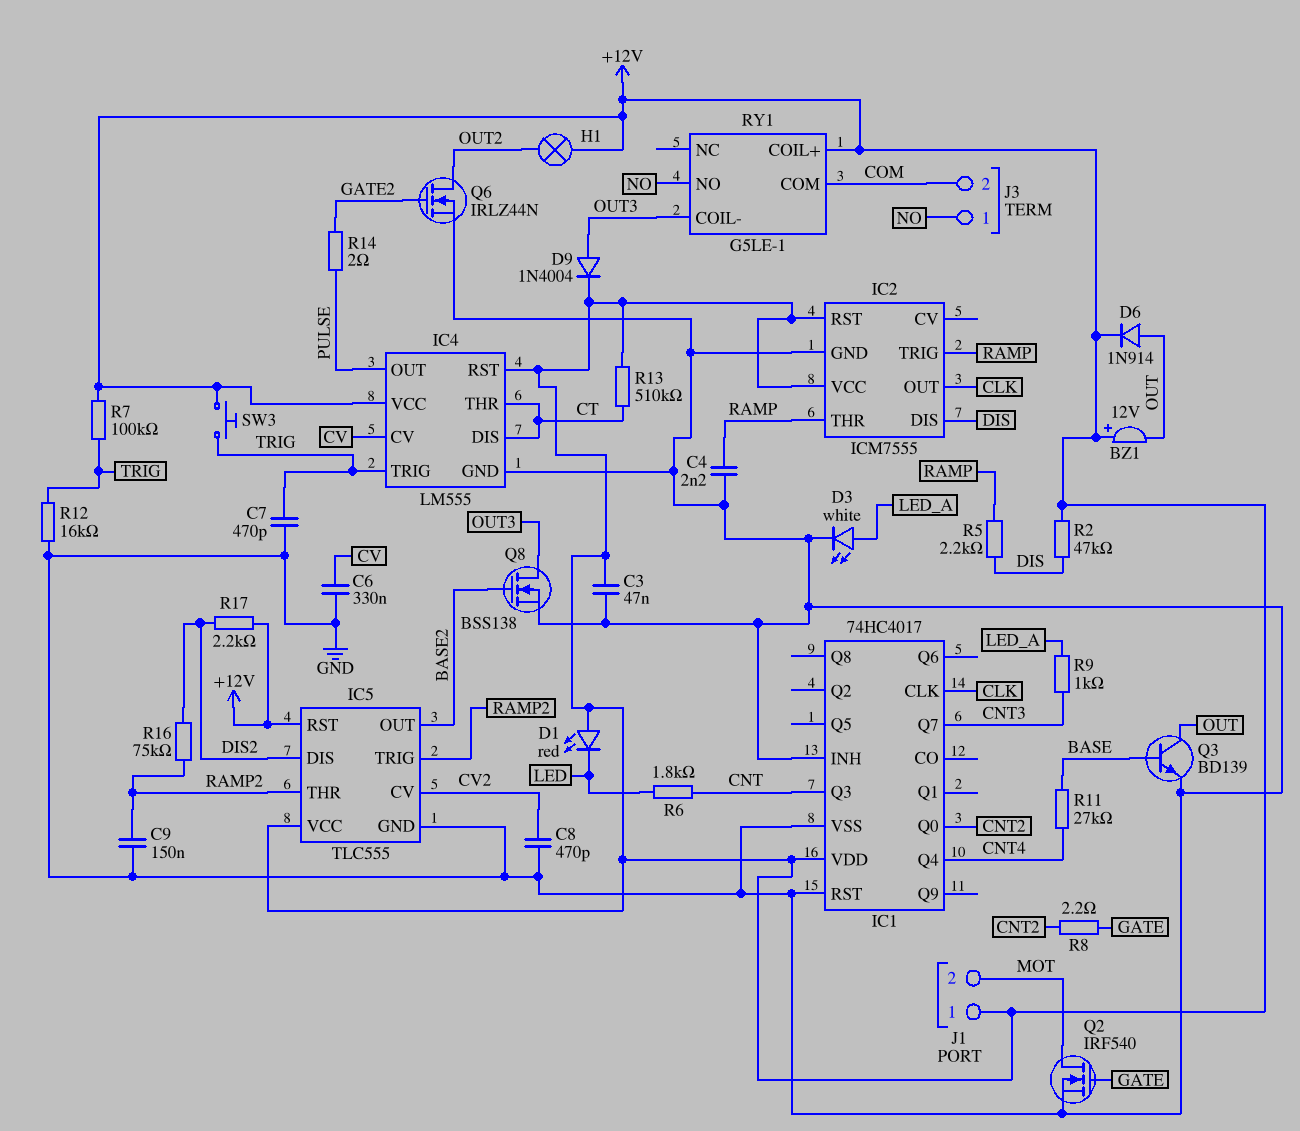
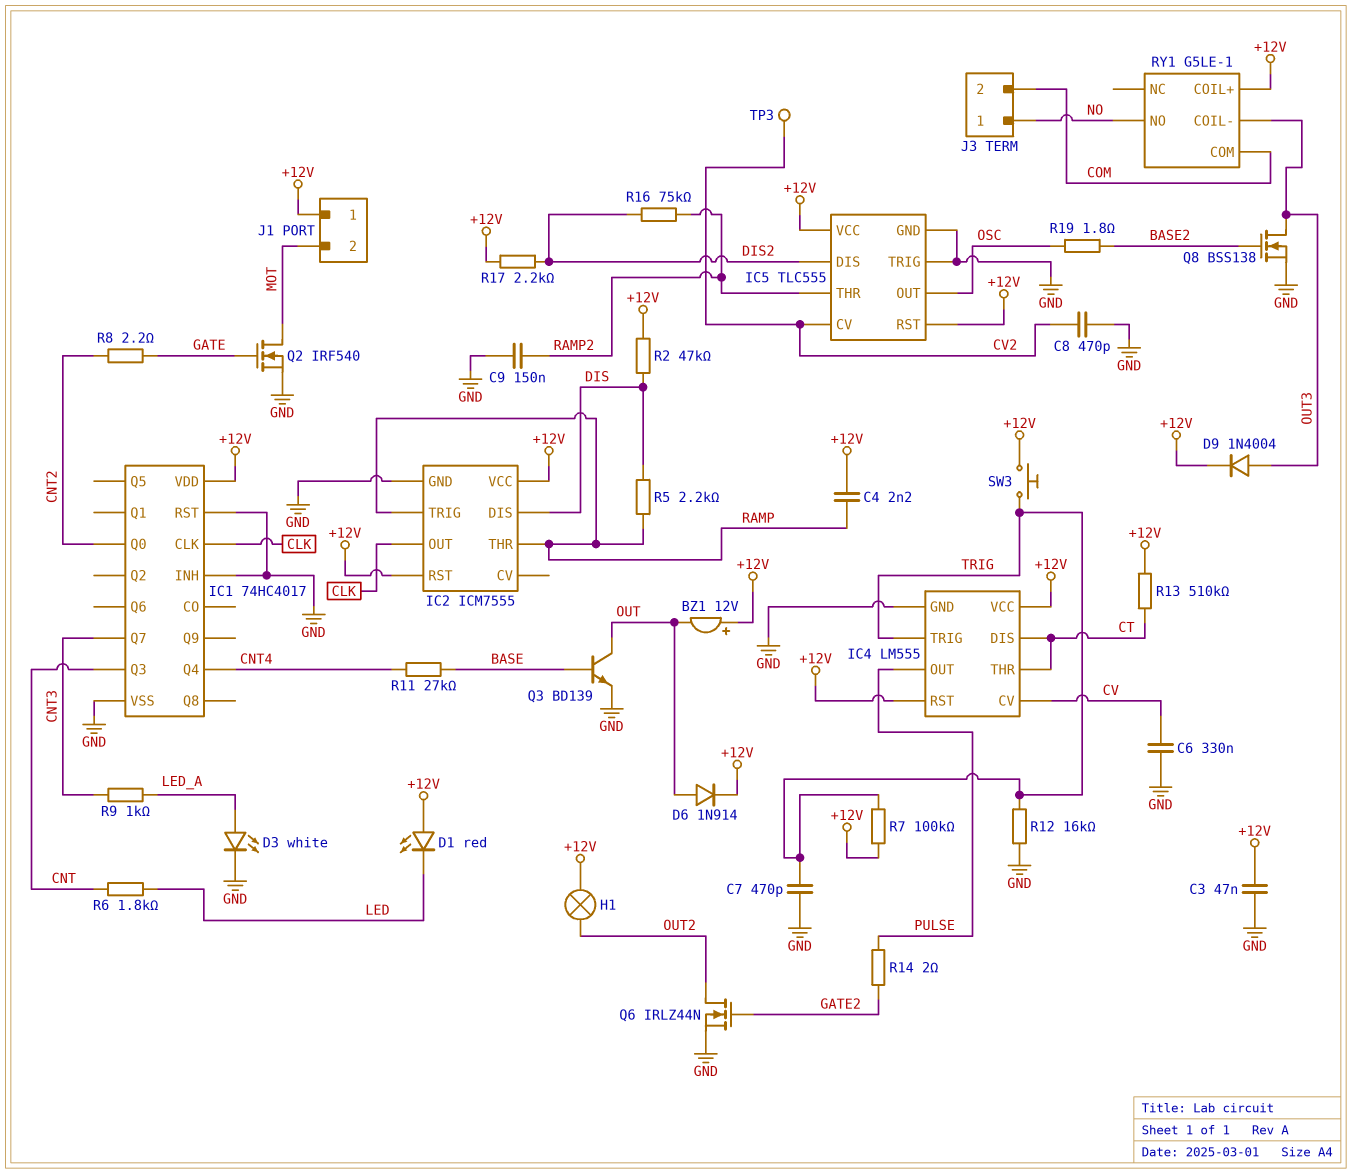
C4: 2.2nF (GND, RAMP) -> 2.2nF (+12V, RAMP)
IC5 pin OUT: BASE2 -> OSC
IC5 pin TRIG: RAMP2 -> GND
R19: none -> 1.8 (BASE2, OSC)
TP3: none -> test point (CV2)

